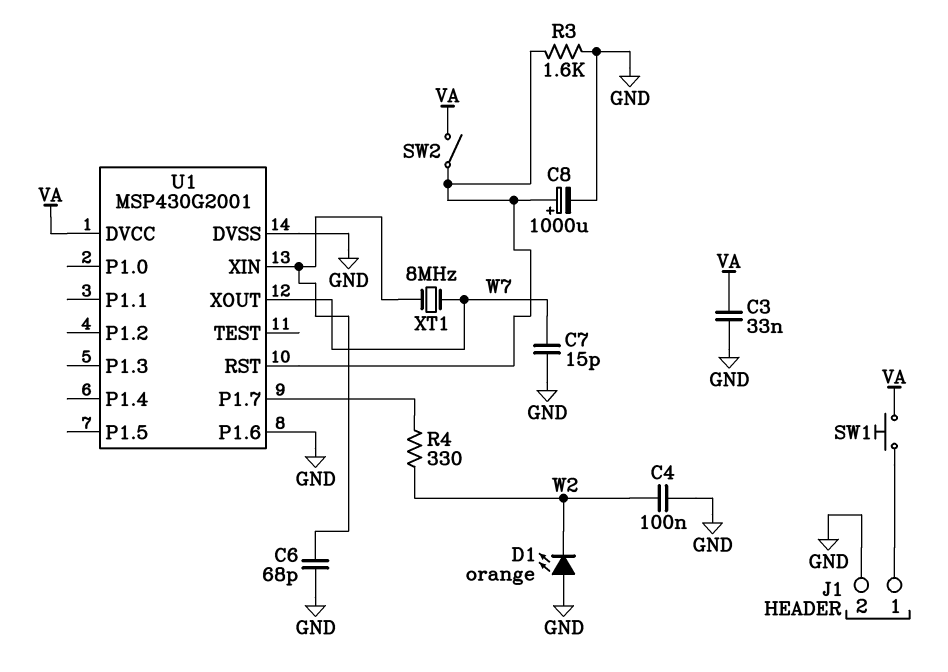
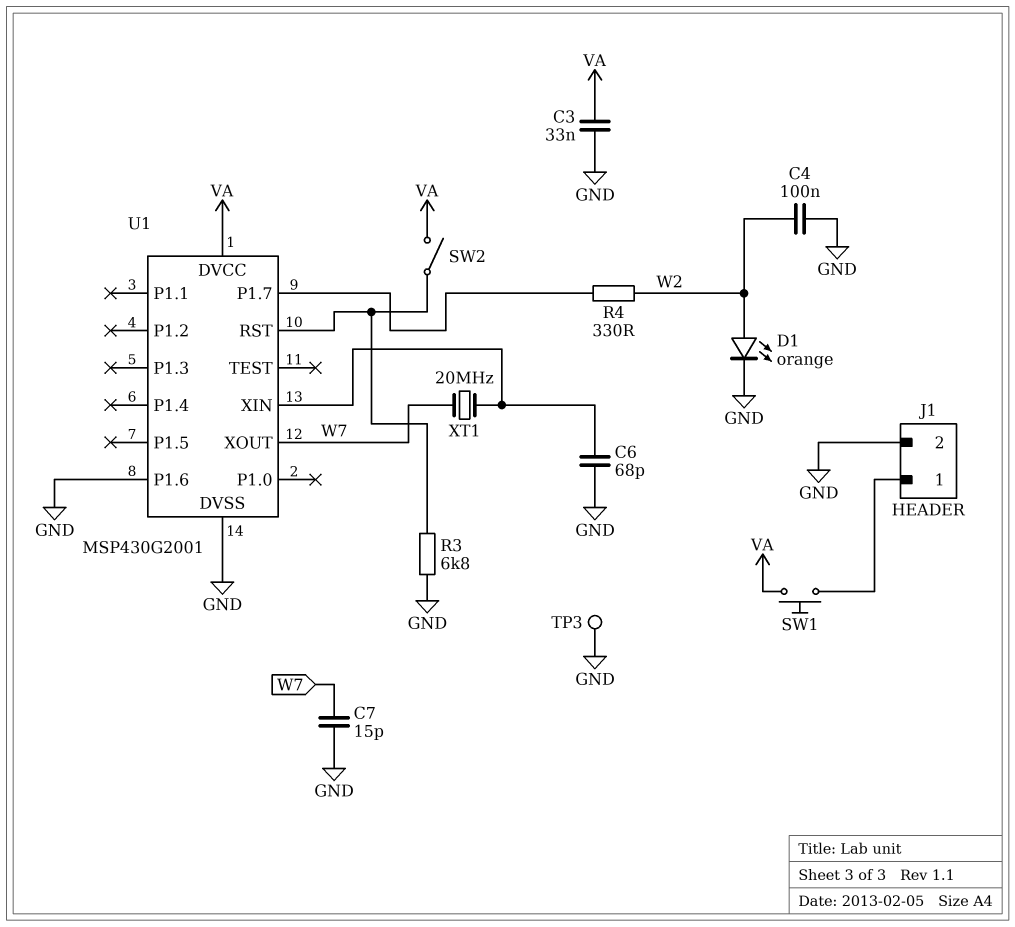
C8: 1000uF (plus U1/RST, minus GND) -> none
D1: LED orange (A GND, K W2) -> LED orange (A W2, K GND)
R3: 1.6k (GND, U1/RST) -> 6.8k (GND, U1/RST)
TP3: none -> test point (GND)
XT1: 8MHz (U1/XIN, W7) -> 20MHz (U1/XIN, W7)

